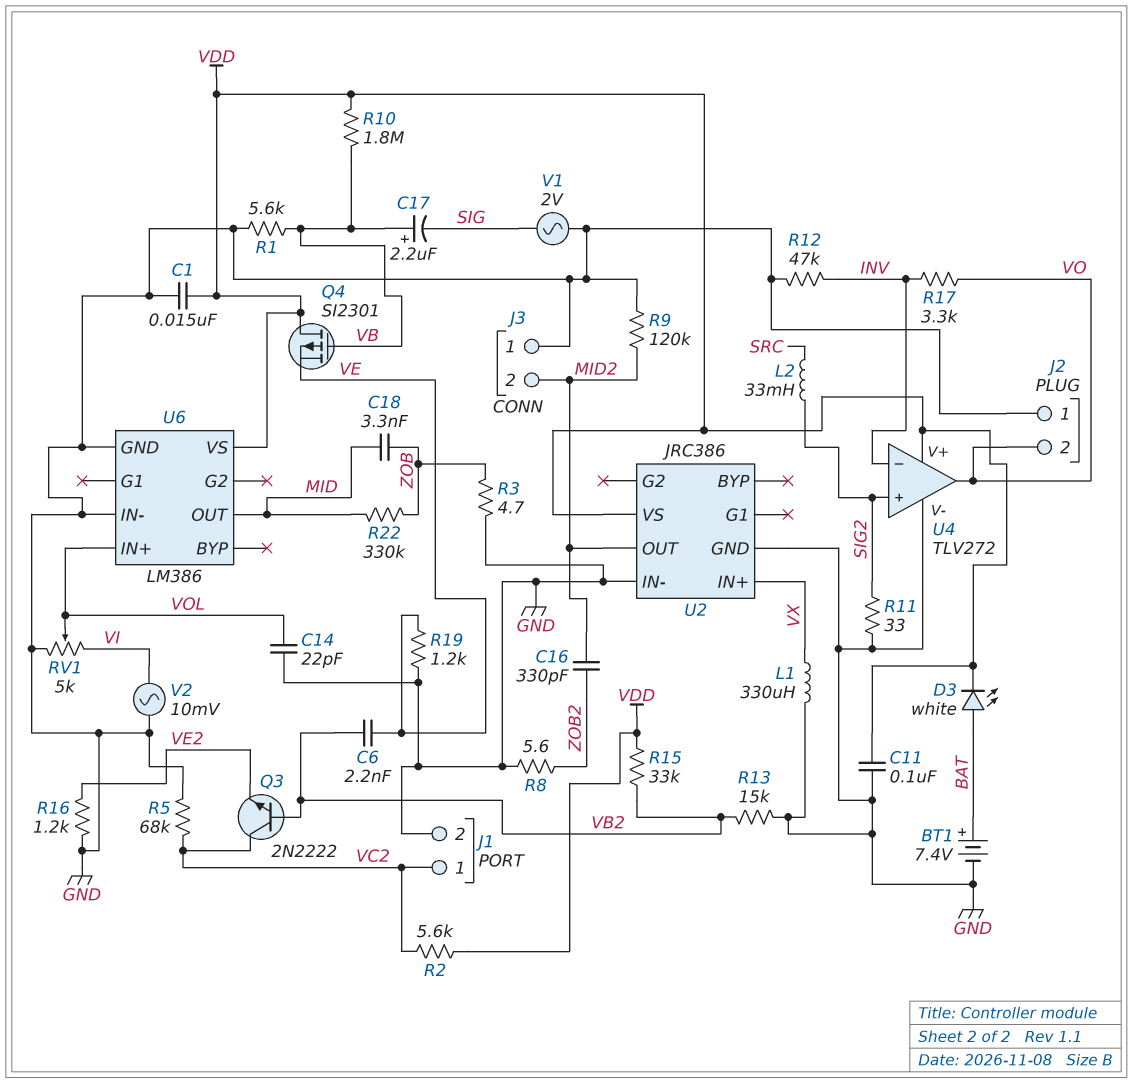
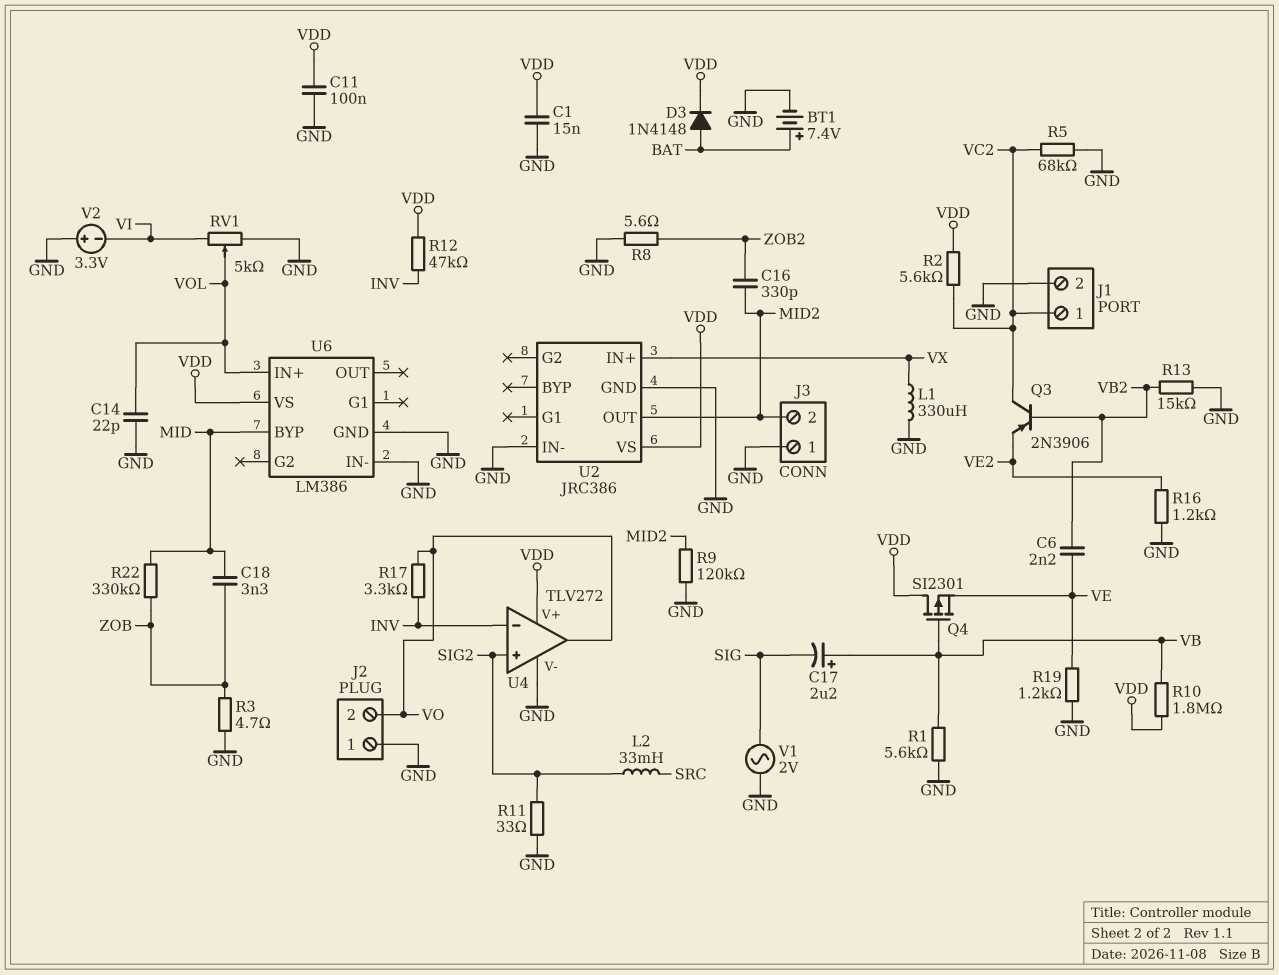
D3: LED white (A BAT, K VDD) -> diode 1N4148 (A BAT, K VDD)
Q3: NPN 2N2222 (B VB2, C VC2, E VE2) -> PNP 2N3906 (B VB2, C VC2, E VE2)
R12: 47k (GND, INV) -> 47k (INV, VDD)
R15: 33k (VB2, VDD) -> none
U6 pin BYP: none -> MID
U6 pin OUT: MID -> none
V2: AC 10mV (GND, VI) -> 3.3V (plus GND, minus VI)

